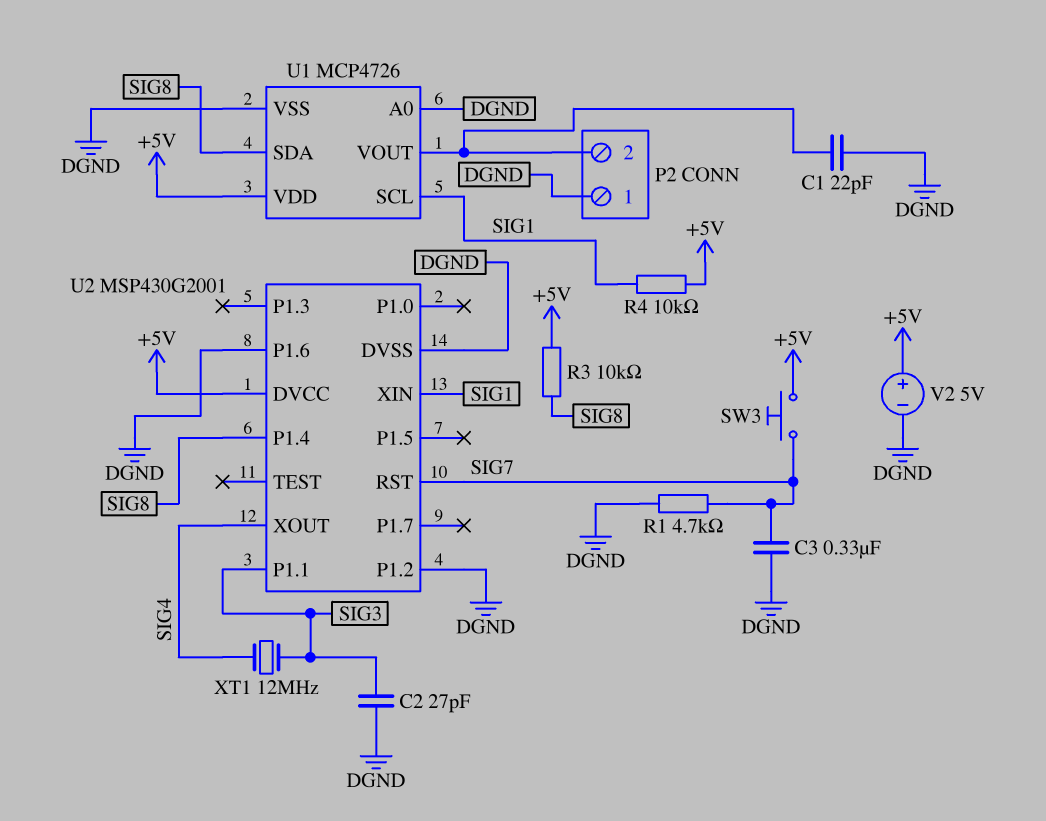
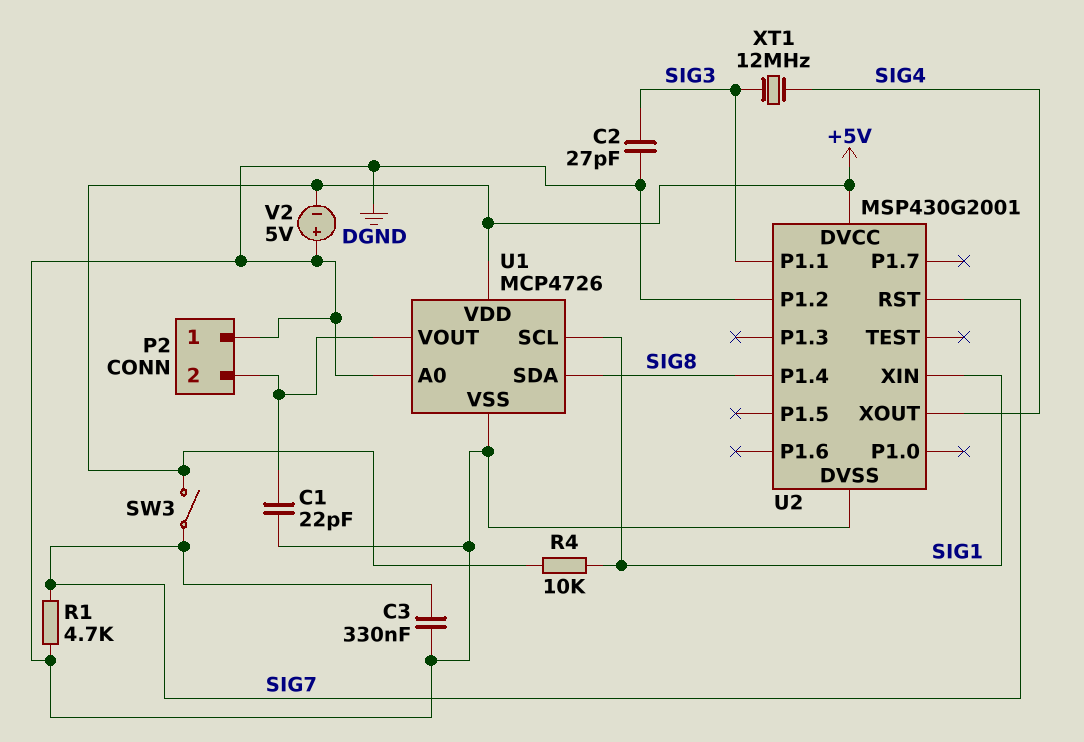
R3: 10k (+5V, SIG8) -> none
SW3: button (+5V, SIG7) -> switch (+5V, SIG7)
U2 pin P1.6: DGND -> none
V2: 5V (plus +5V, minus DGND) -> 5V (plus DGND, minus +5V)

